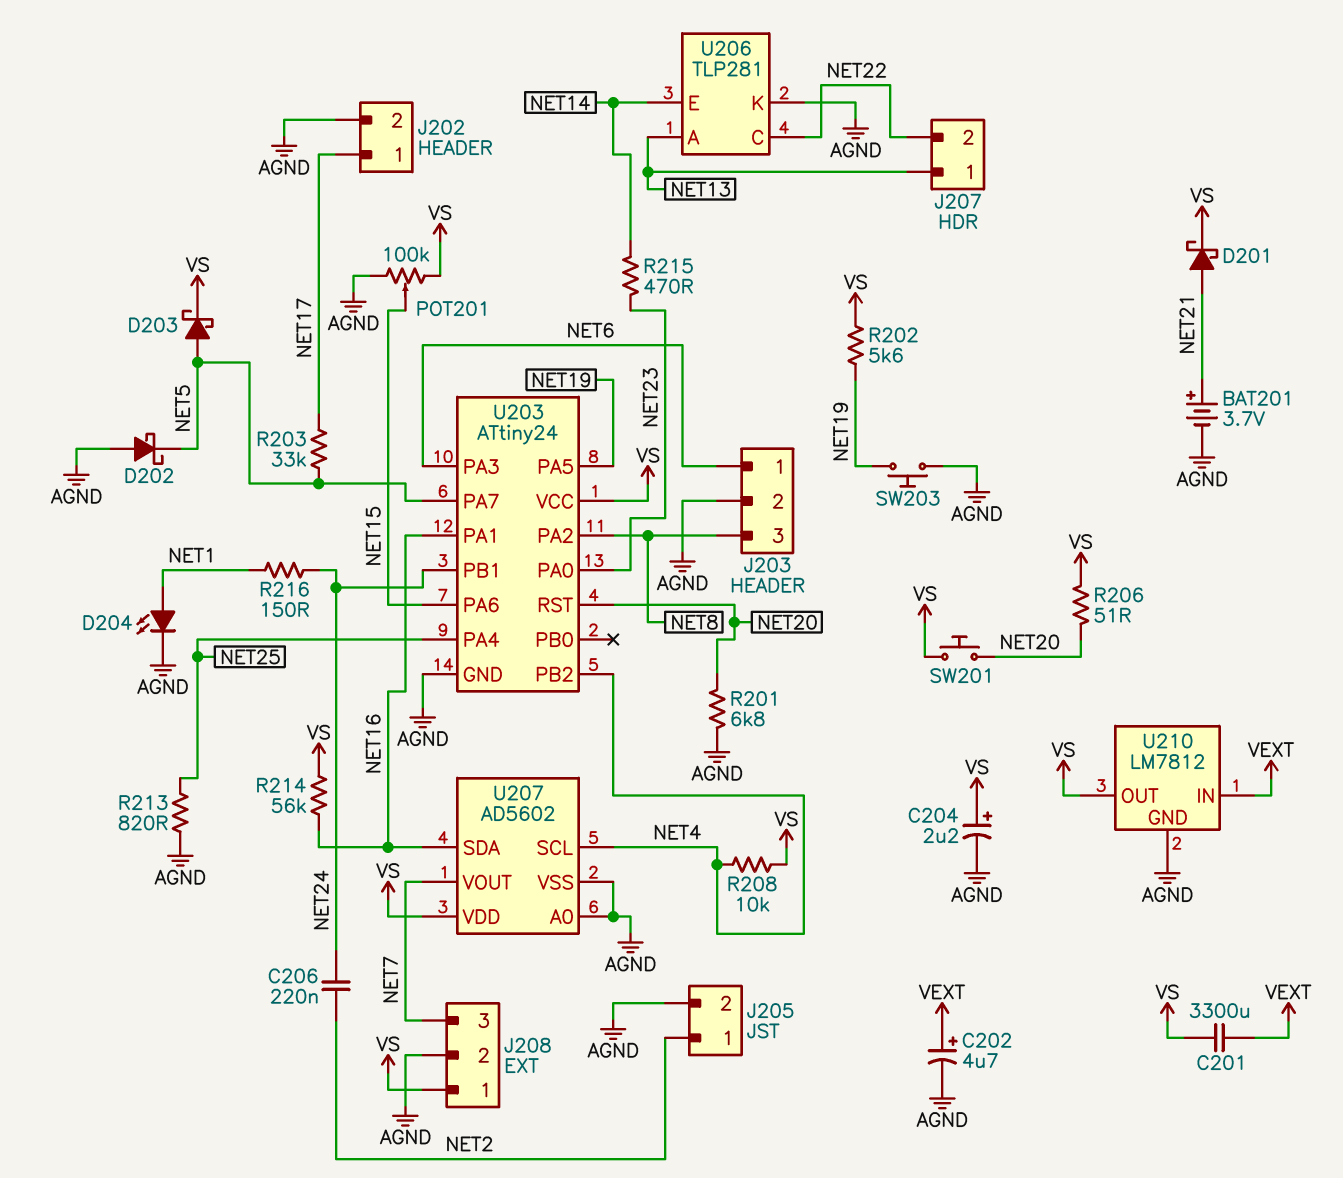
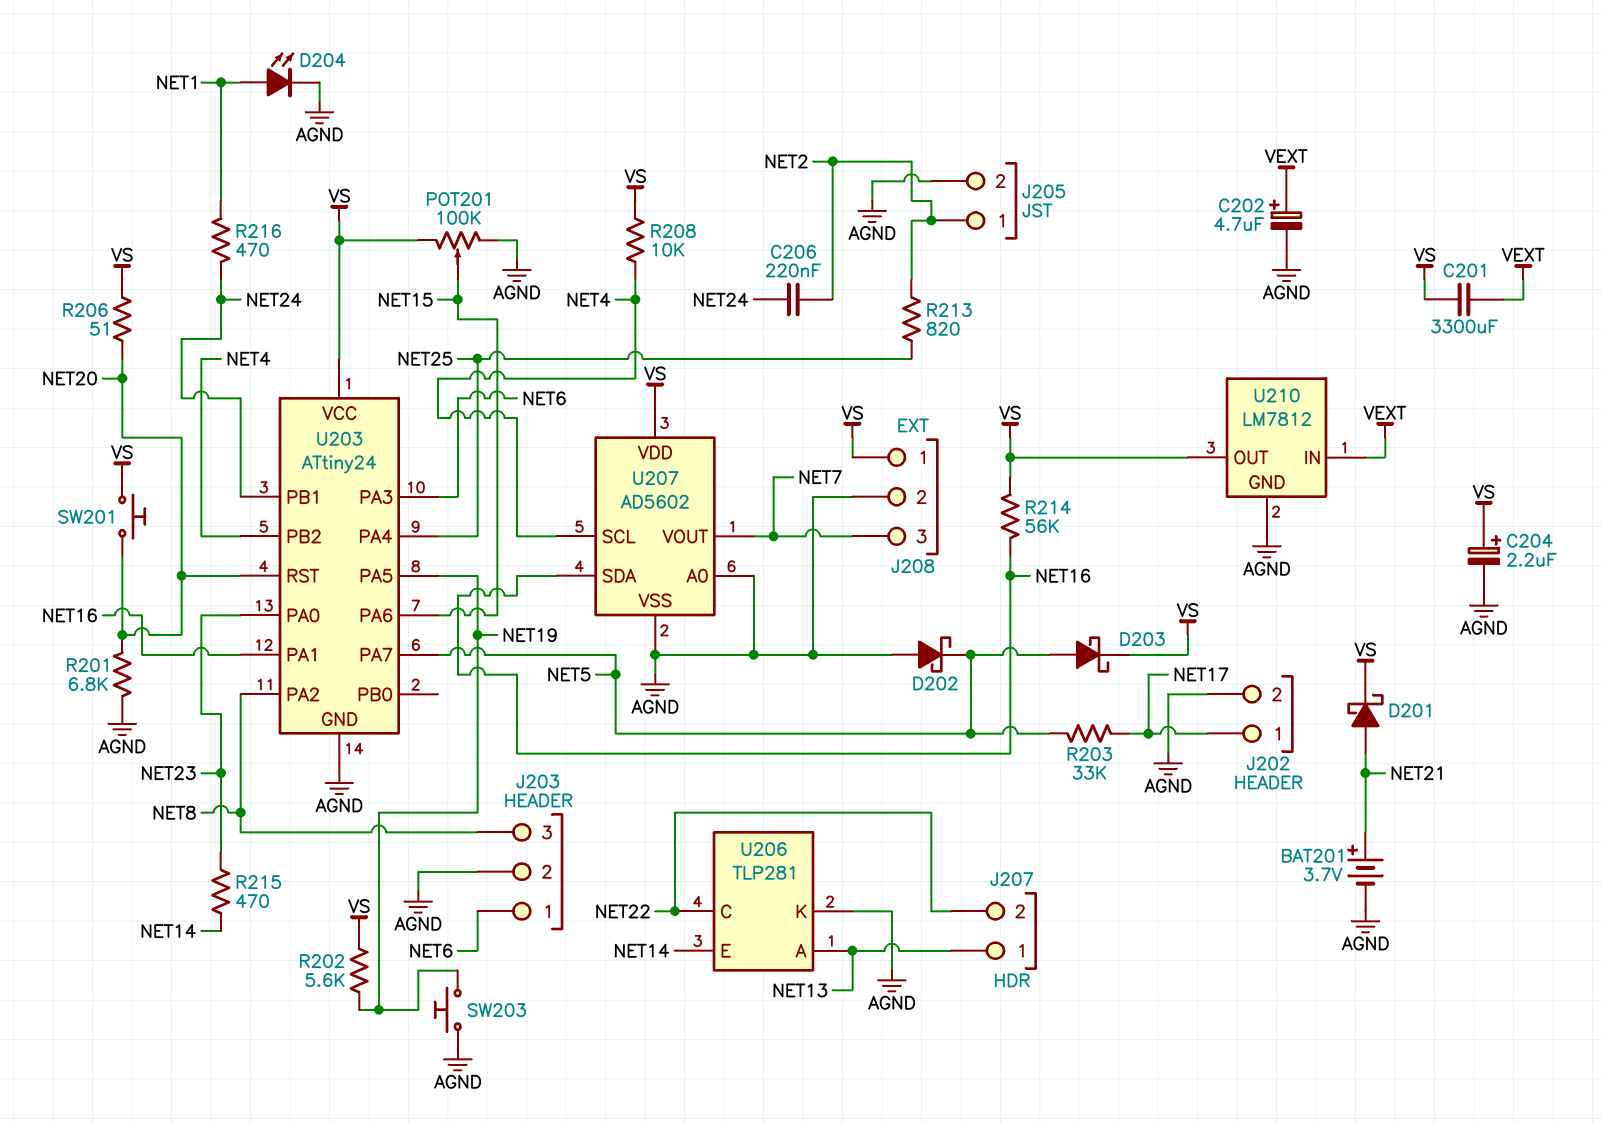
R213: 820 (AGND, NET25) -> 820 (NET2, NET25)
R216: 150 (NET1, NET24) -> 470 (NET1, NET24)

